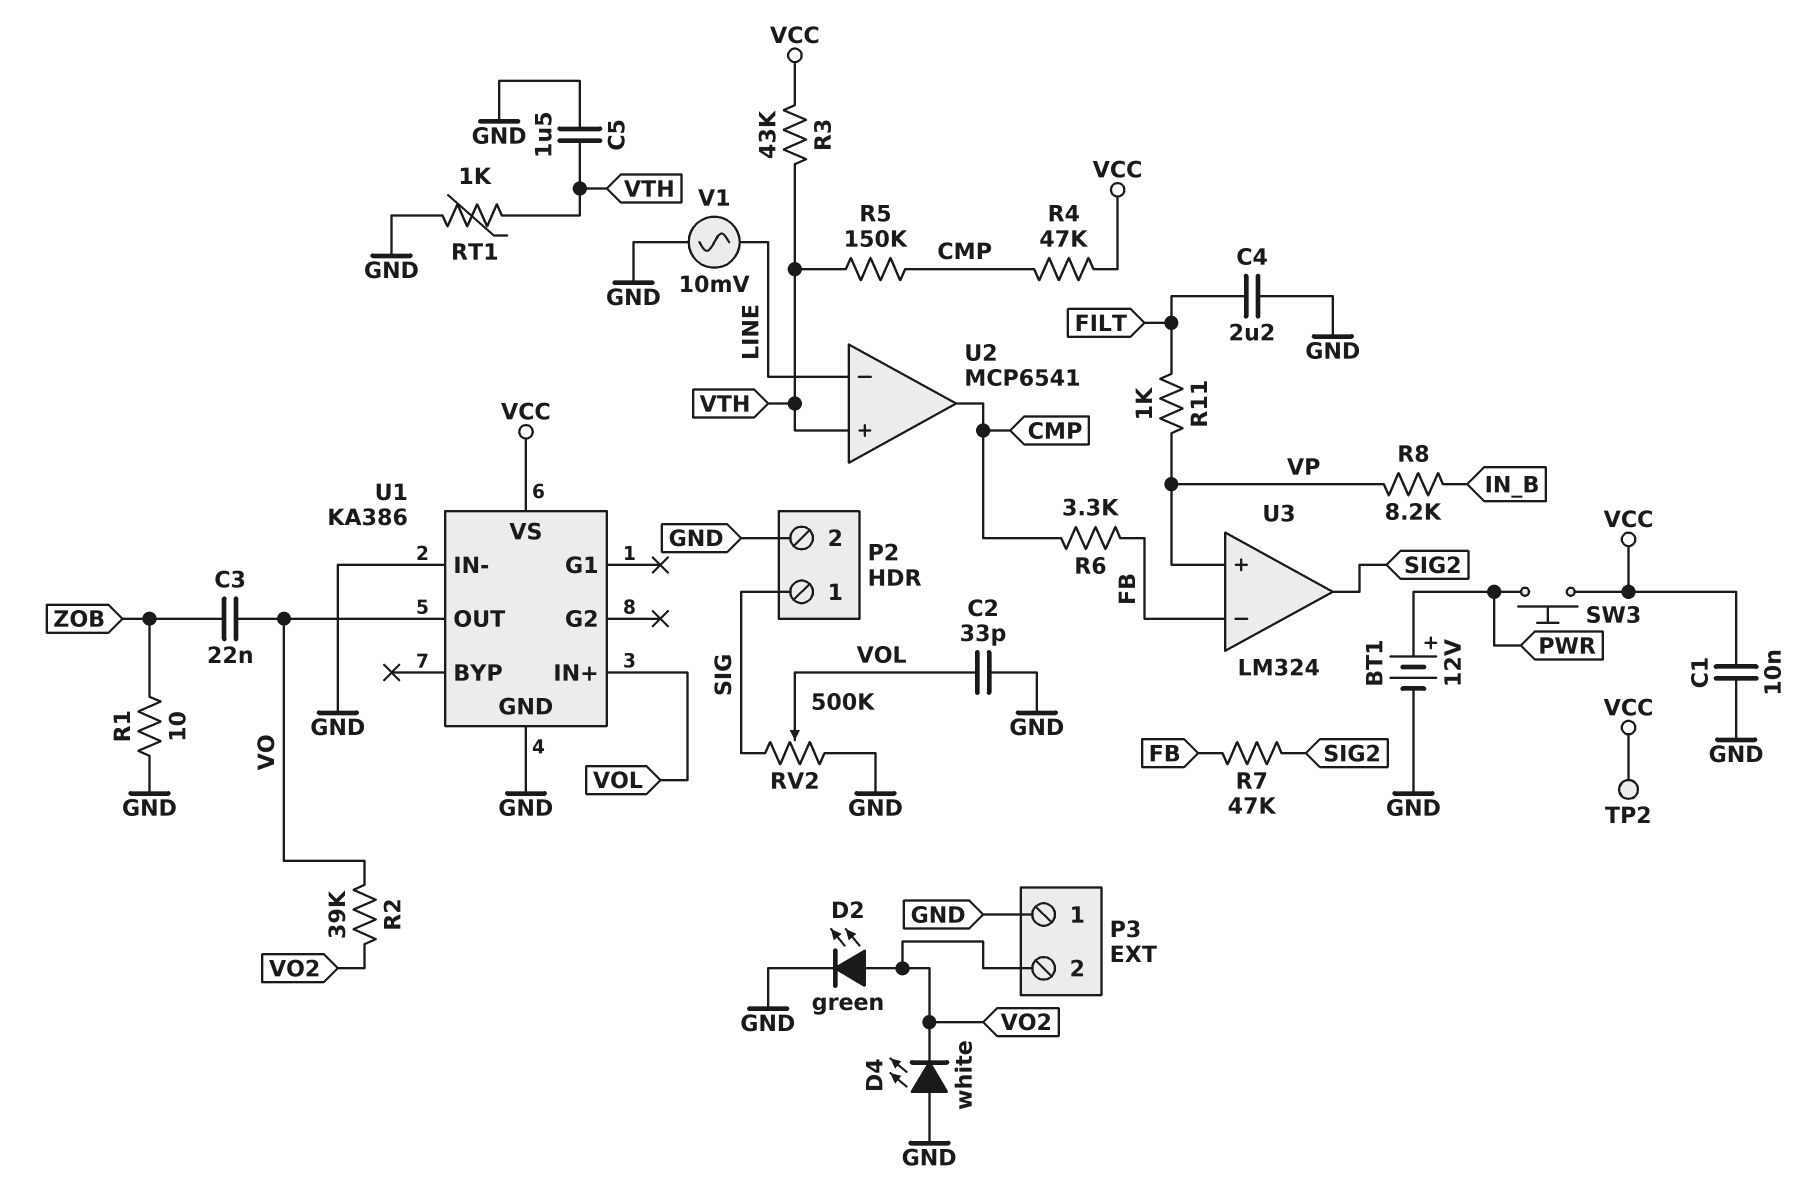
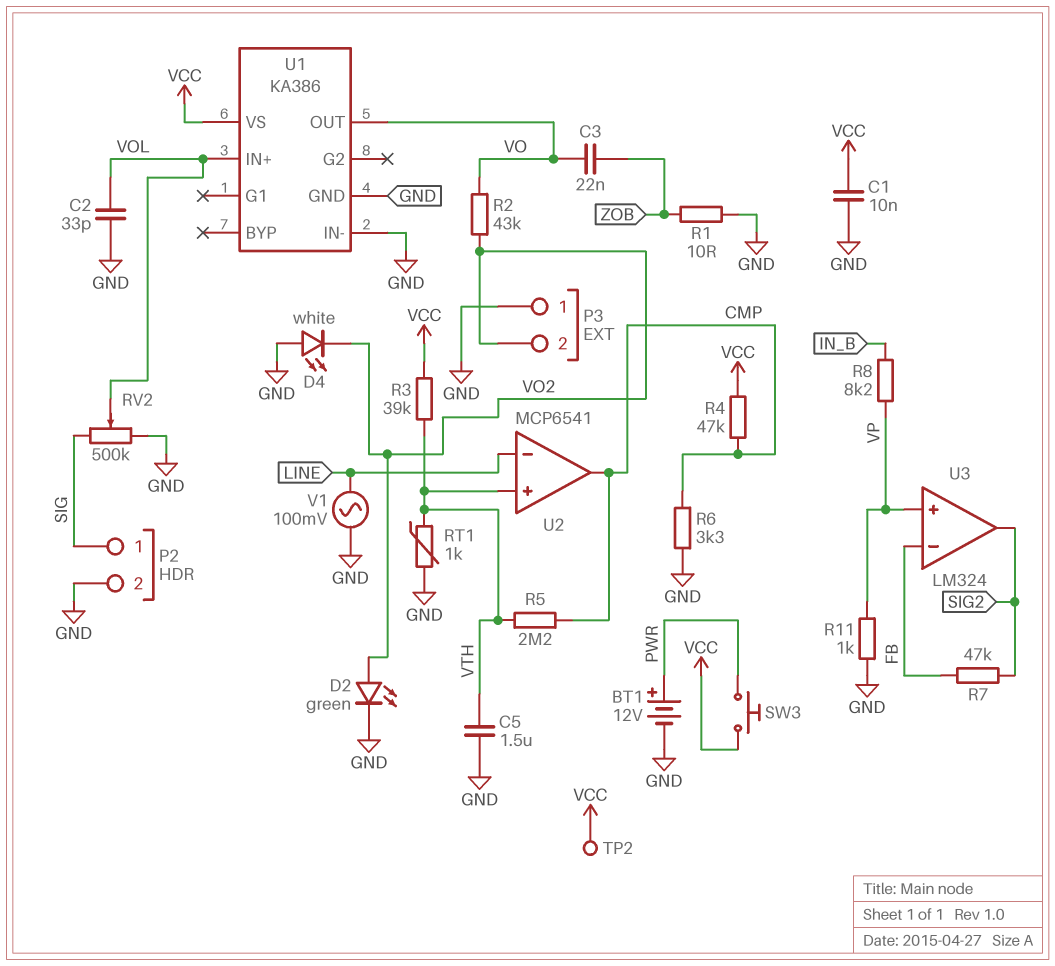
C4: 2.2uF (FILT, GND) -> none
R2: 39k (VO, VO2) -> 43k (VO, VO2)
R3: 43k (VCC, VTH) -> 39k (VCC, VTH)
R5: 150k (CMP, VTH) -> 2.2M (CMP, VTH)
R6: 3.3k (CMP, FB) -> 3.3k (CMP, GND)
R11: 1k (FILT, VP) -> 1k (GND, VP)
V1: AC 10mV (GND, LINE) -> AC 100mV (GND, LINE)

